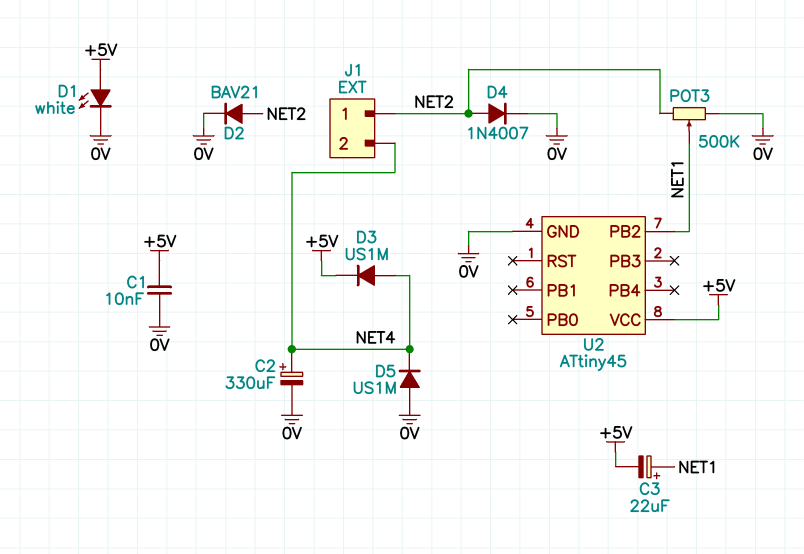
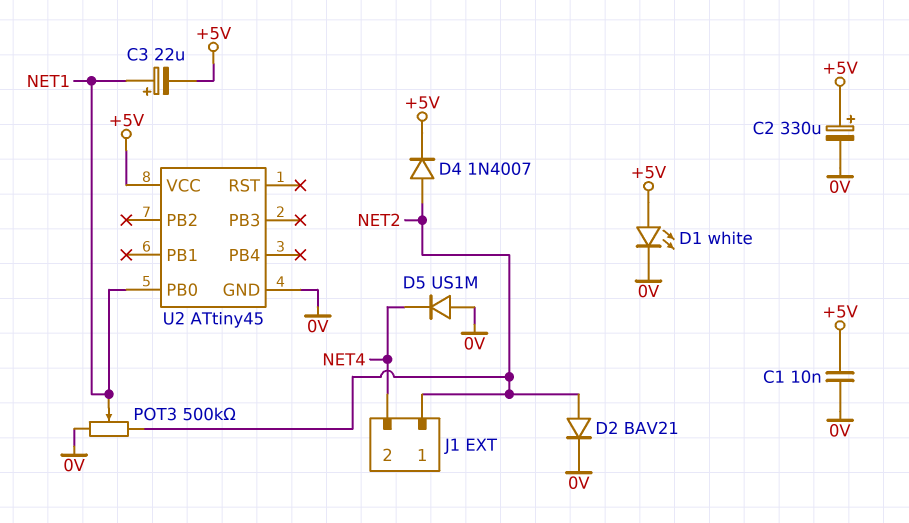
C2: 330uF (plus NET4, minus 0V) -> 330uF (plus +5V, minus 0V)
D3: diode US1M (A NET4, K +5V) -> none
D4: diode 1N4007 (A NET2, K 0V) -> diode 1N4007 (A NET2, K +5V)
U2 pin PB0: none -> NET1
U2 pin PB2: NET1 -> none

